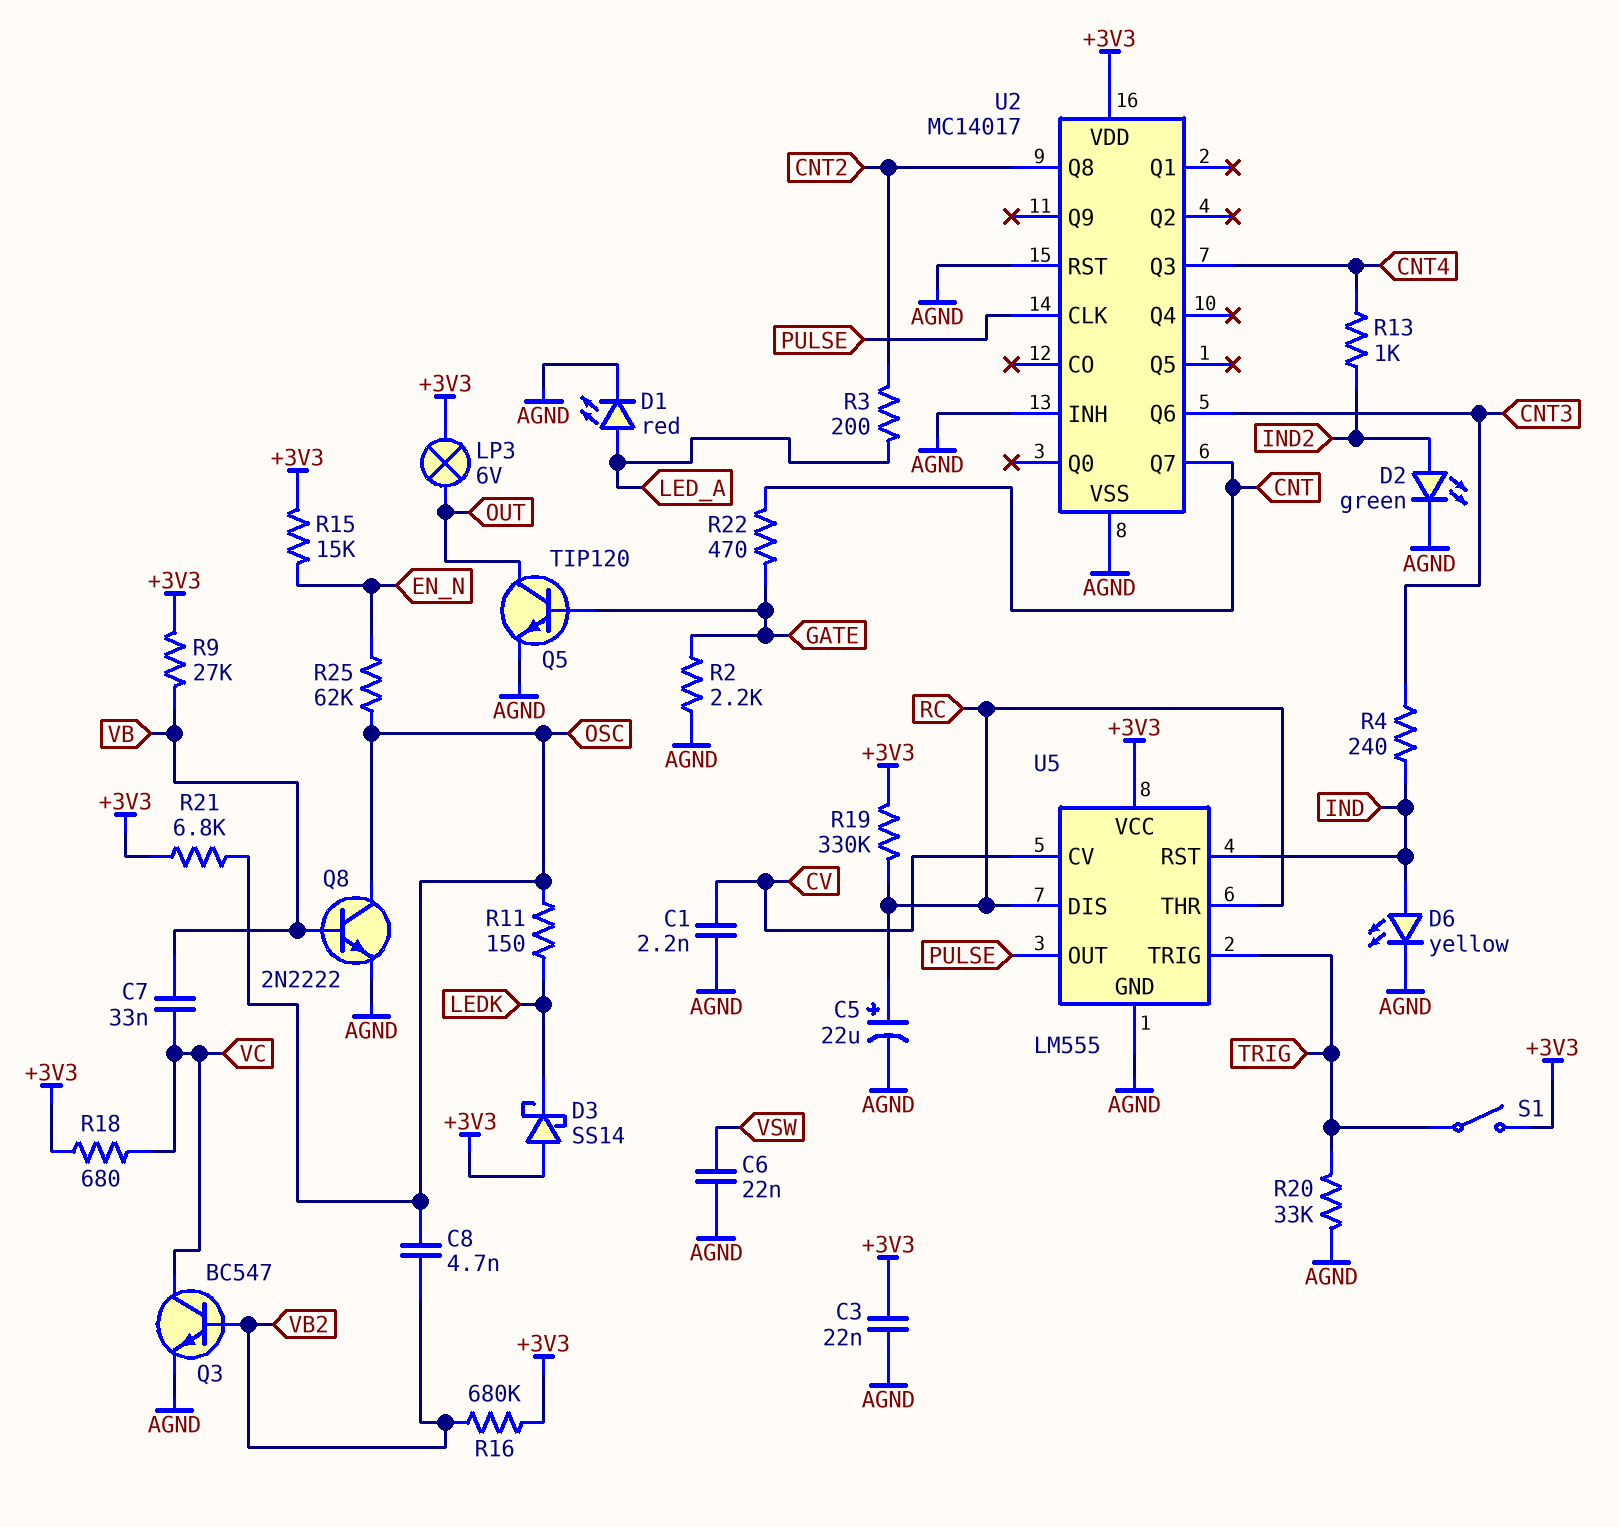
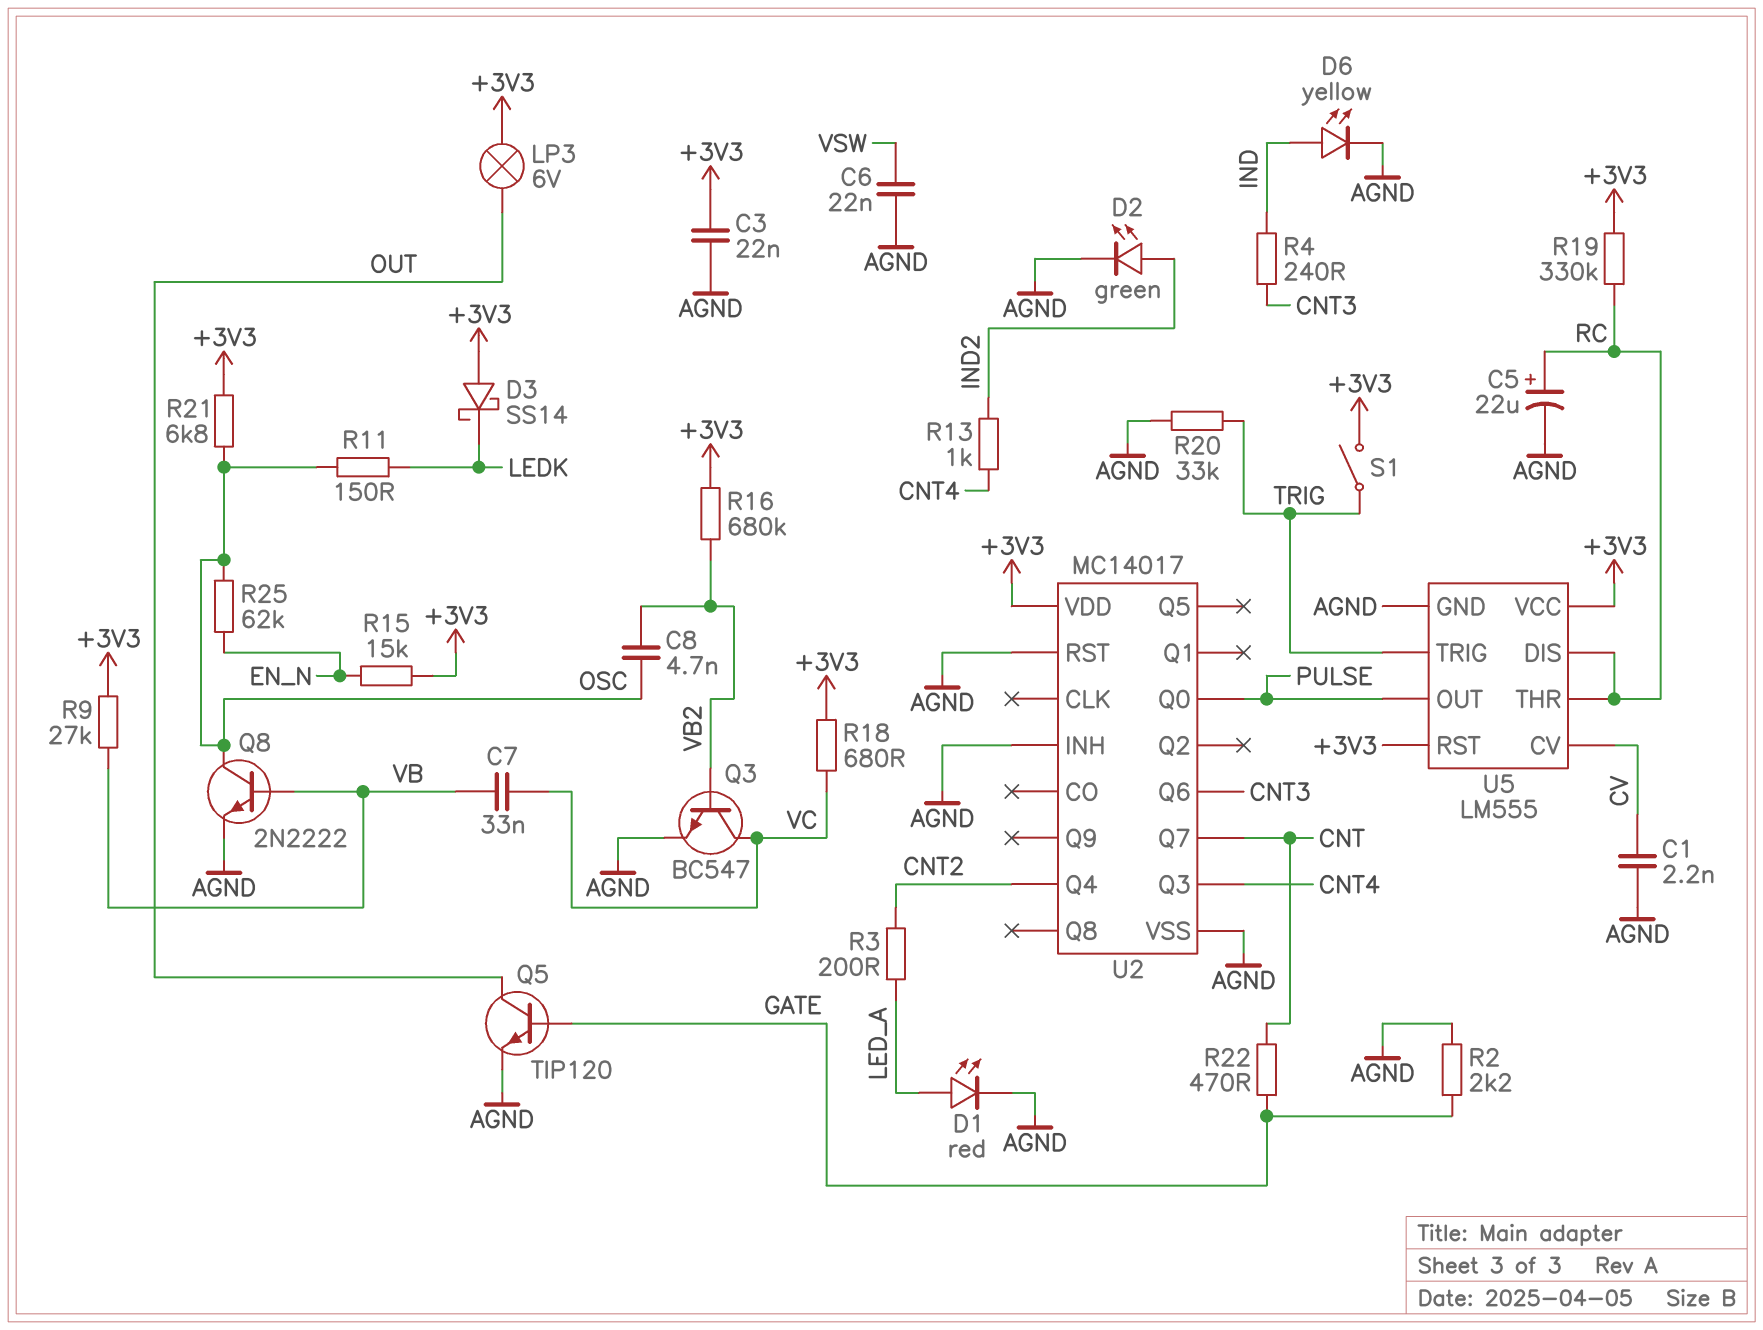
U2 pin CLK: PULSE -> none
U2 pin Q0: none -> PULSE
U2 pin Q4: none -> CNT2
U2 pin Q8: CNT2 -> none
U5 pin RST: IND -> +3V3

